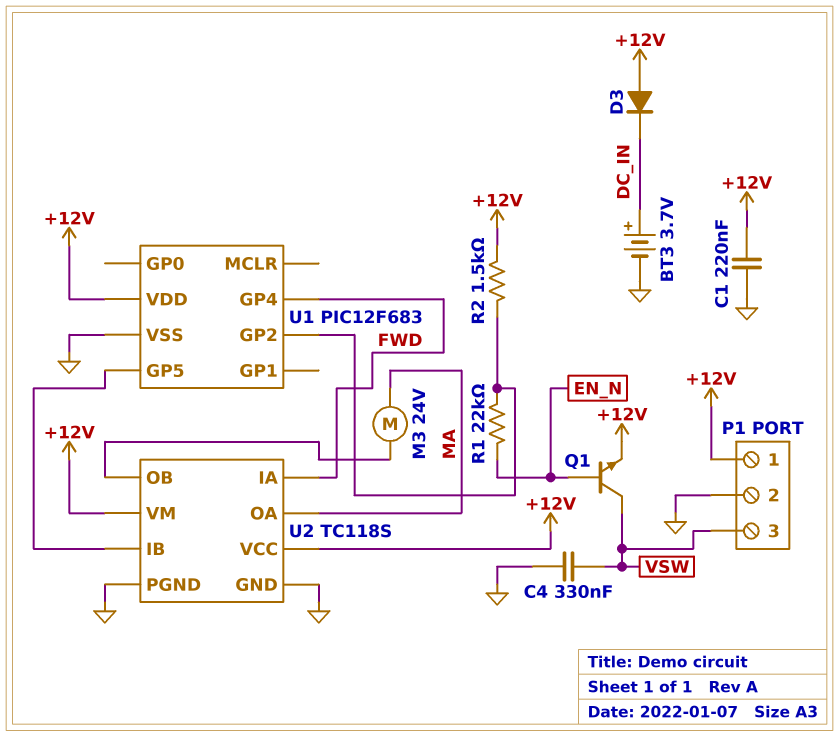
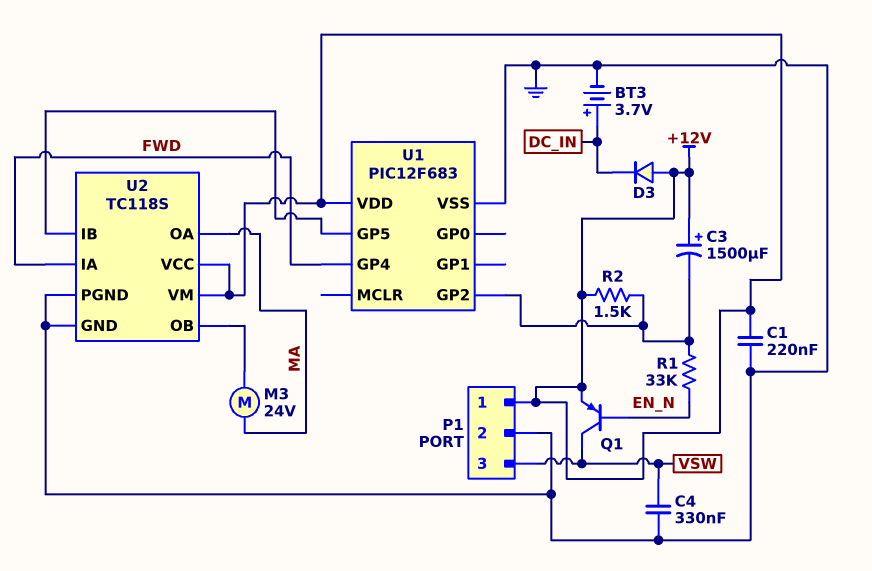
C3: none -> 1500uF (plus +12V, minus U1/GP2)
Q1: NPN (B EN_N, C VSW, E +12V) -> PNP (B EN_N, C VSW, E +12V)
R1: 22k (EN_N, U1/GP2) -> 33k (EN_N, U1/GP2)

